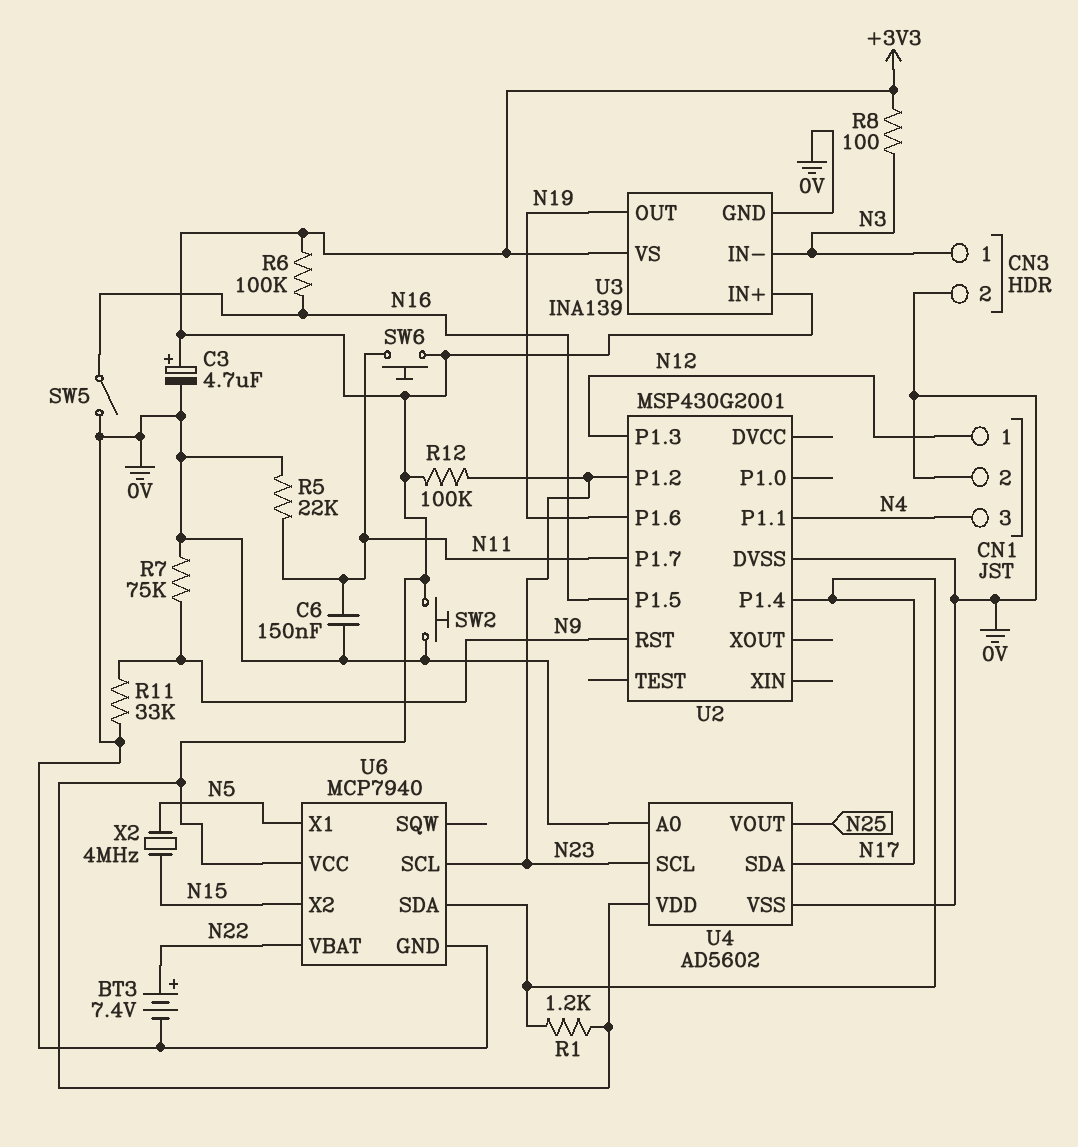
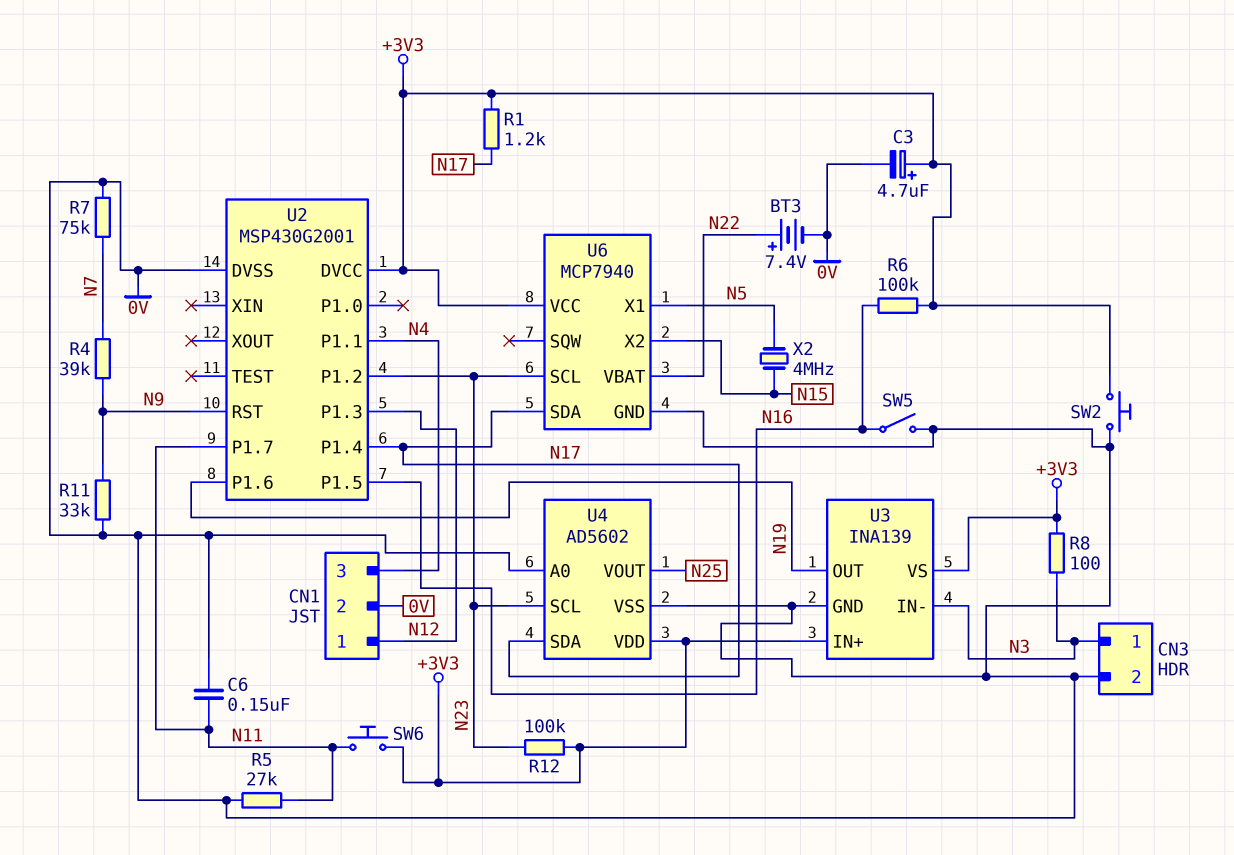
R4: none -> 39k (N7, N9)
R5: 22k (0V, N11) -> 27k (0V, N11)
R7: 75k (0V, N9) -> 75k (0V, N7)
U2 pin DVCC: none -> +3V3

